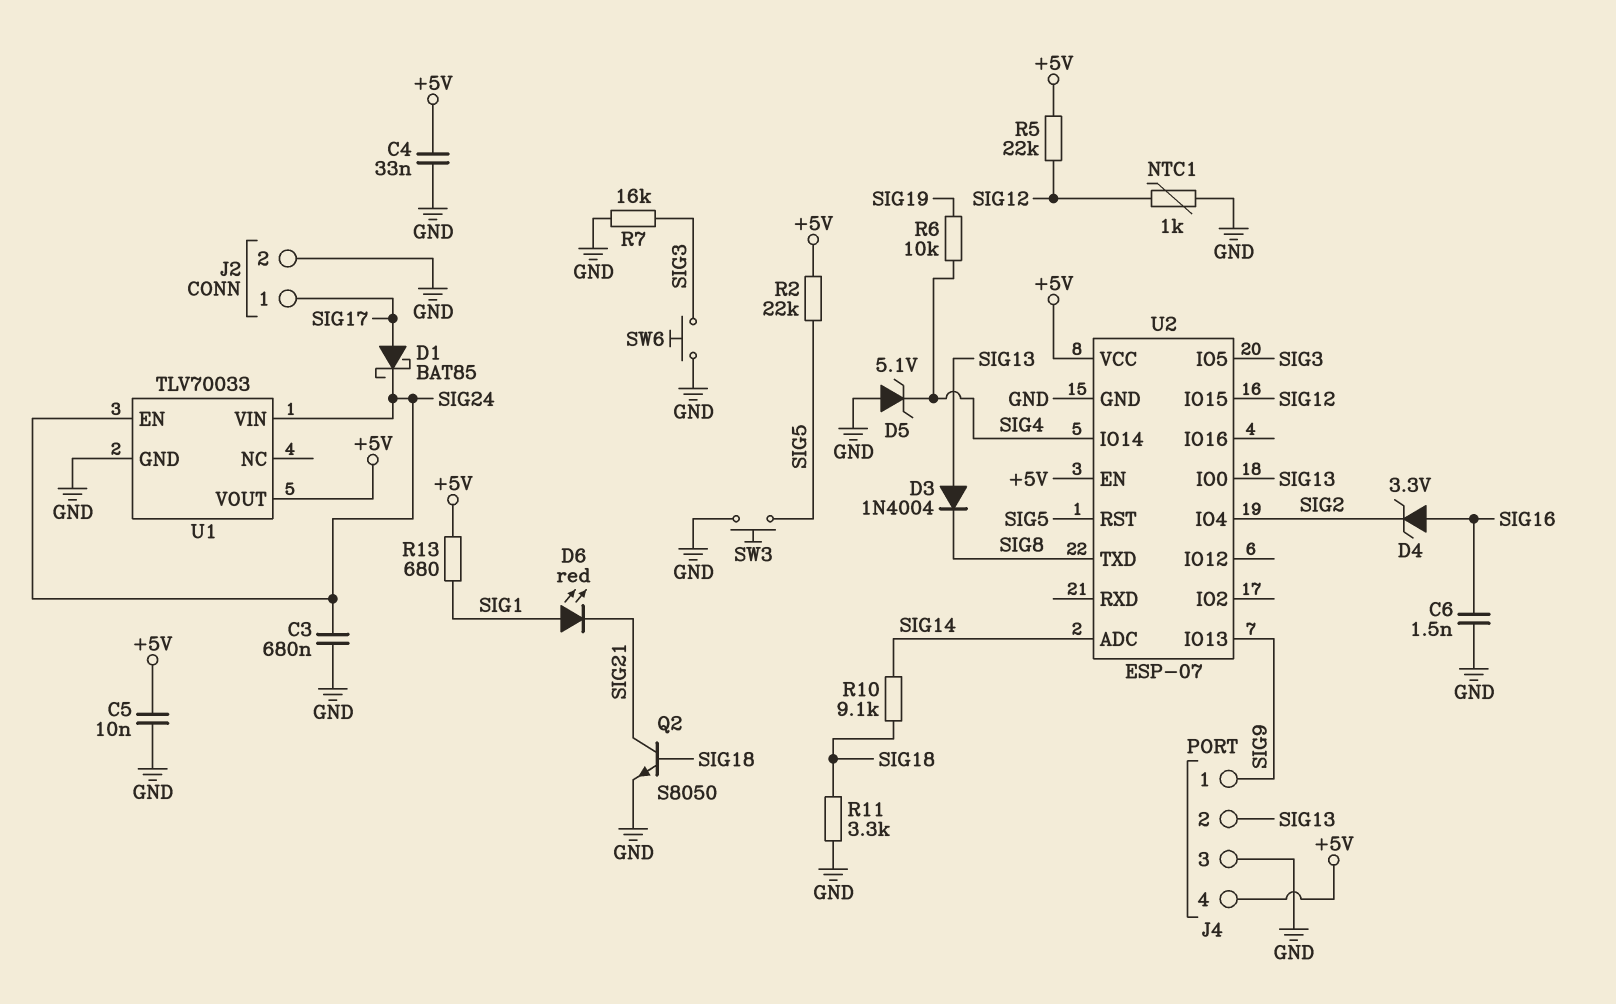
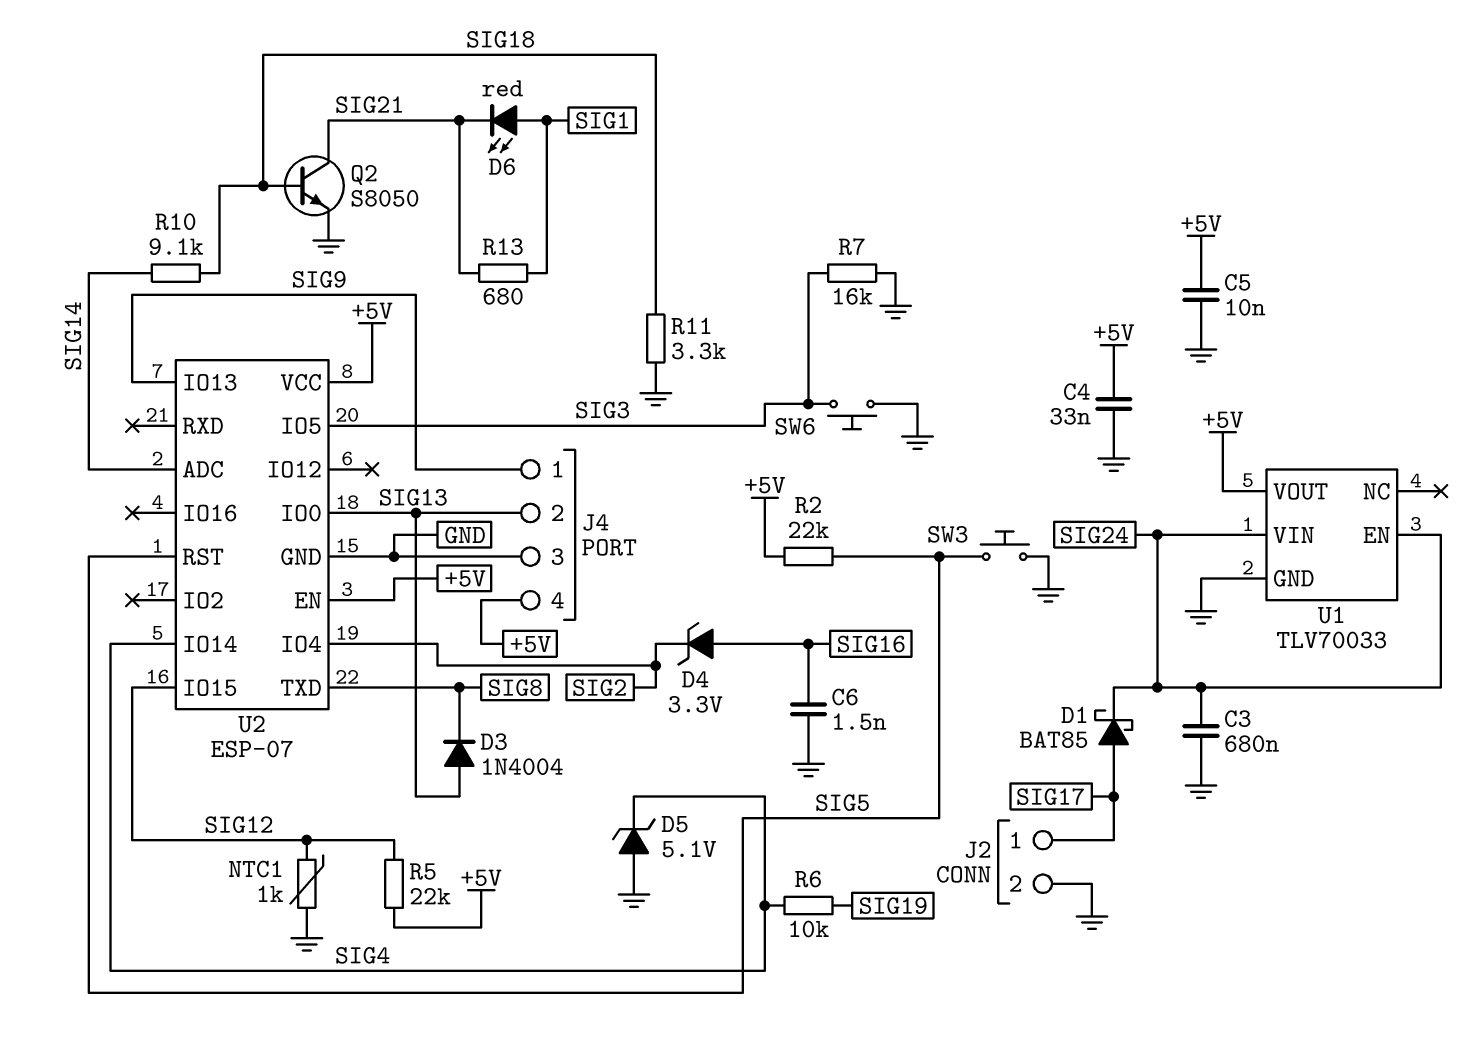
R13: 680 (+5V, SIG1) -> 680 (SIG1, SIG21)

